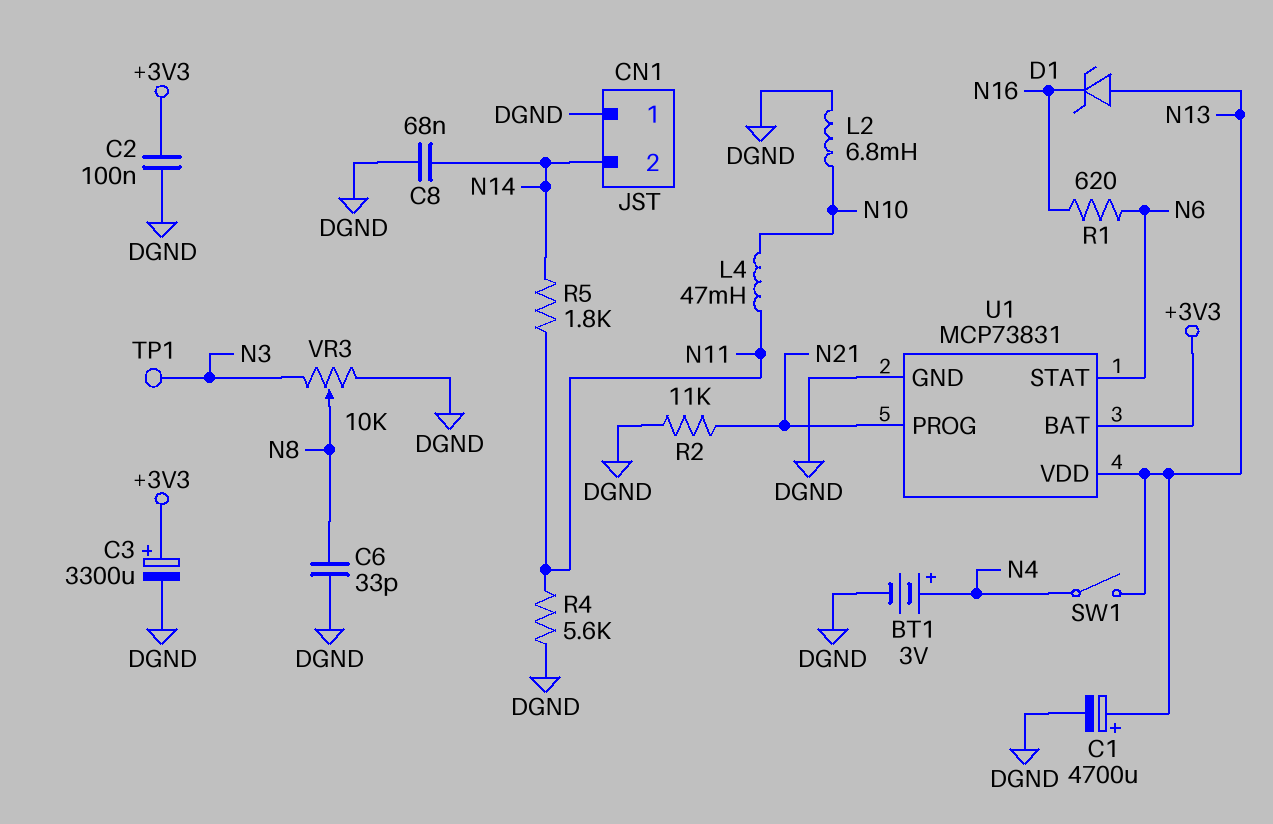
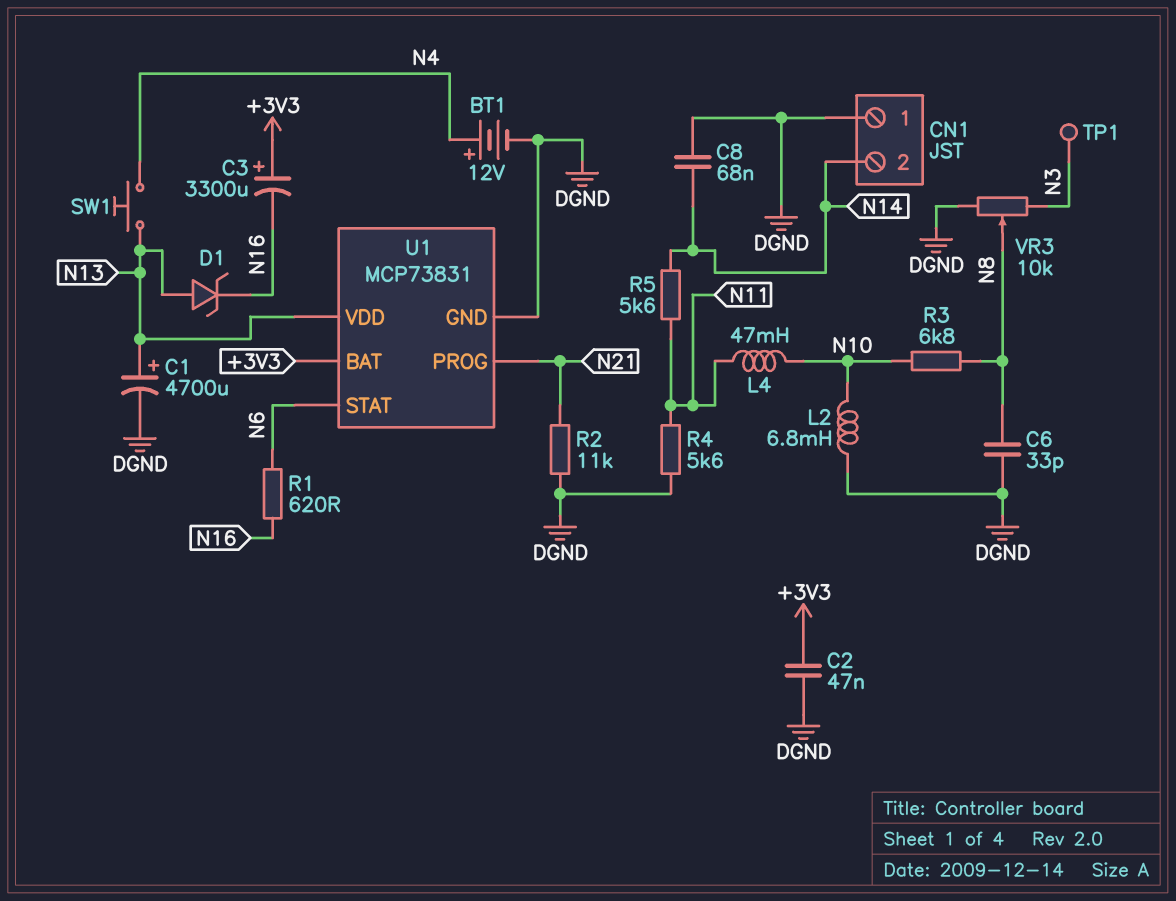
BT1: 3V (plus N4, minus DGND) -> 12V (plus N4, minus DGND)
C2: 100nF (+3V3, DGND) -> 47nF (+3V3, DGND)
C3: 3300uF (plus +3V3, minus DGND) -> 3300uF (plus +3V3, minus N16)
R3: none -> 6.8k (N8, N10)
R5: 1.8k (N11, N14) -> 5.6k (N11, N14)
SW1: switch (N4, N13) -> button (N4, N13)

